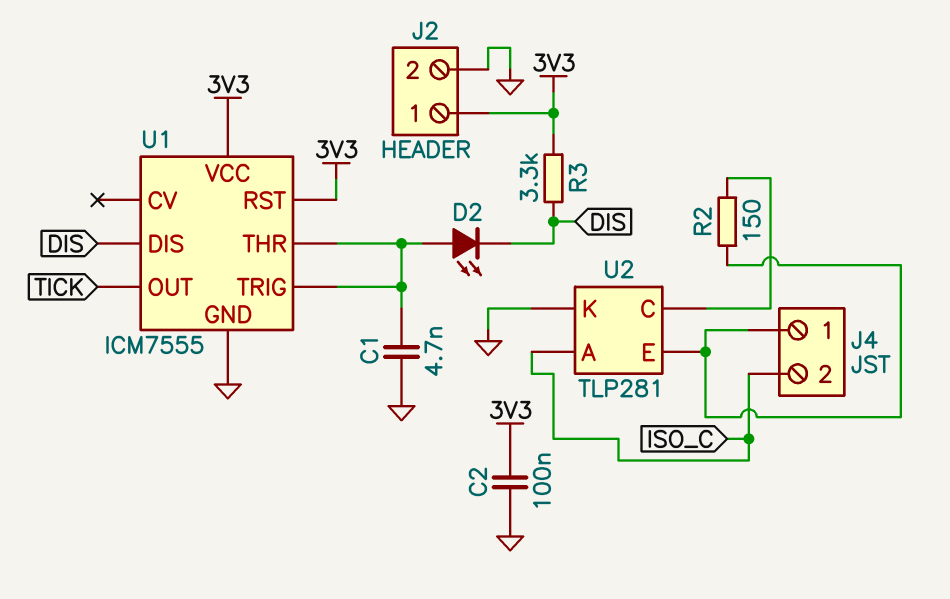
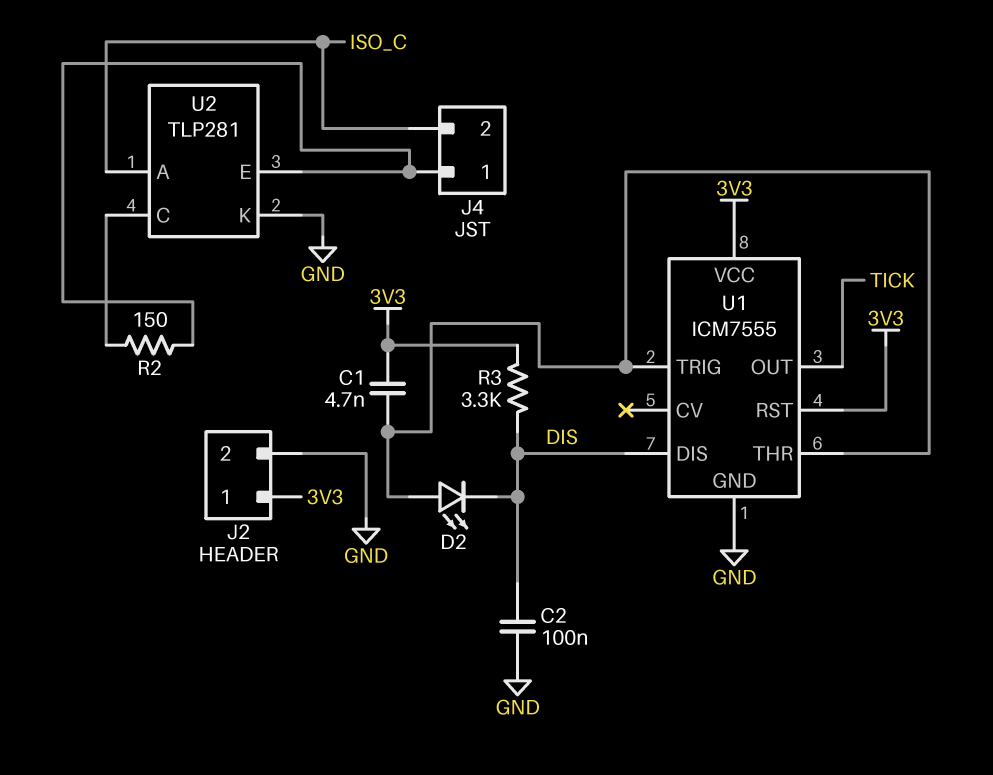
C1: 4.7nF (GND, U1/THR) -> 4.7nF (3V3, U1/THR)
C2: 100nF (3V3, GND) -> 100nF (DIS, GND)

